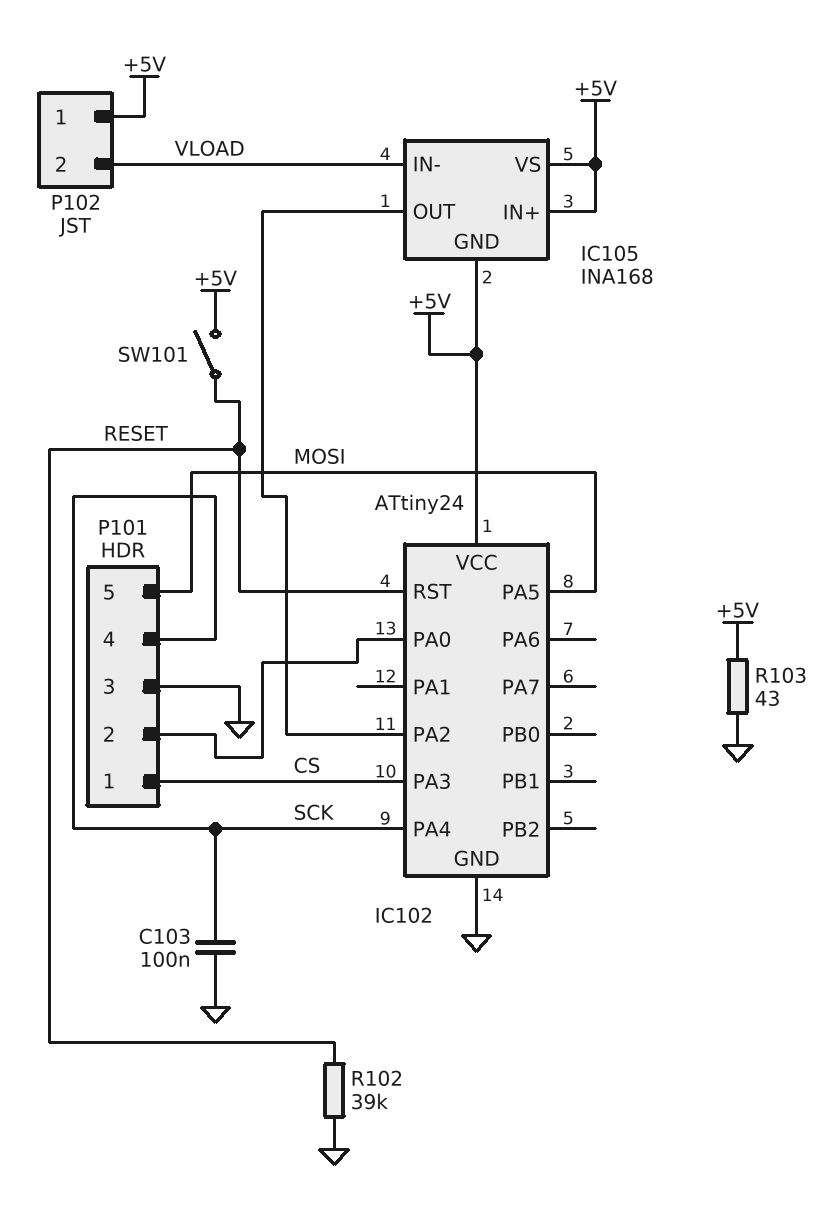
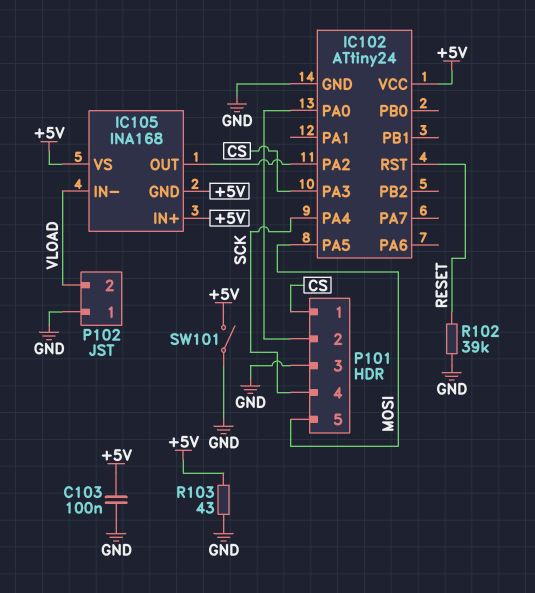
C103: 100nF (GND, SCK) -> 100nF (+5V, GND)
P102 pin 1: +5V -> GND
SW101: switch (+5V, RESET) -> switch (+5V, GND)

